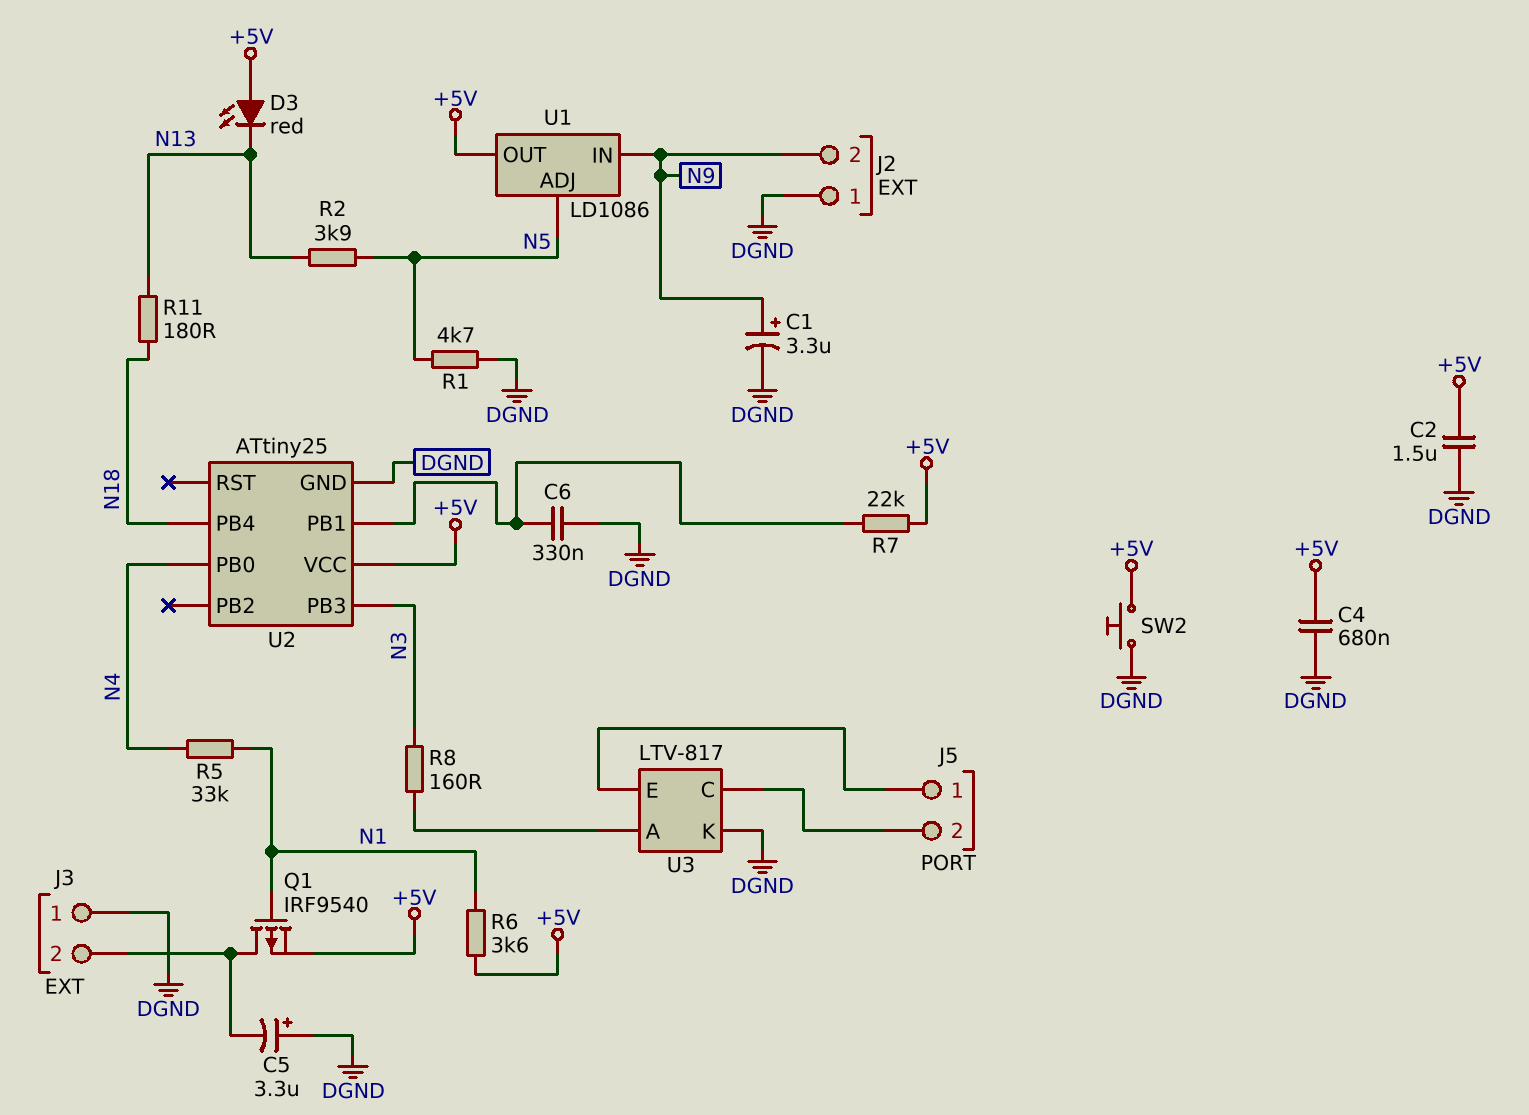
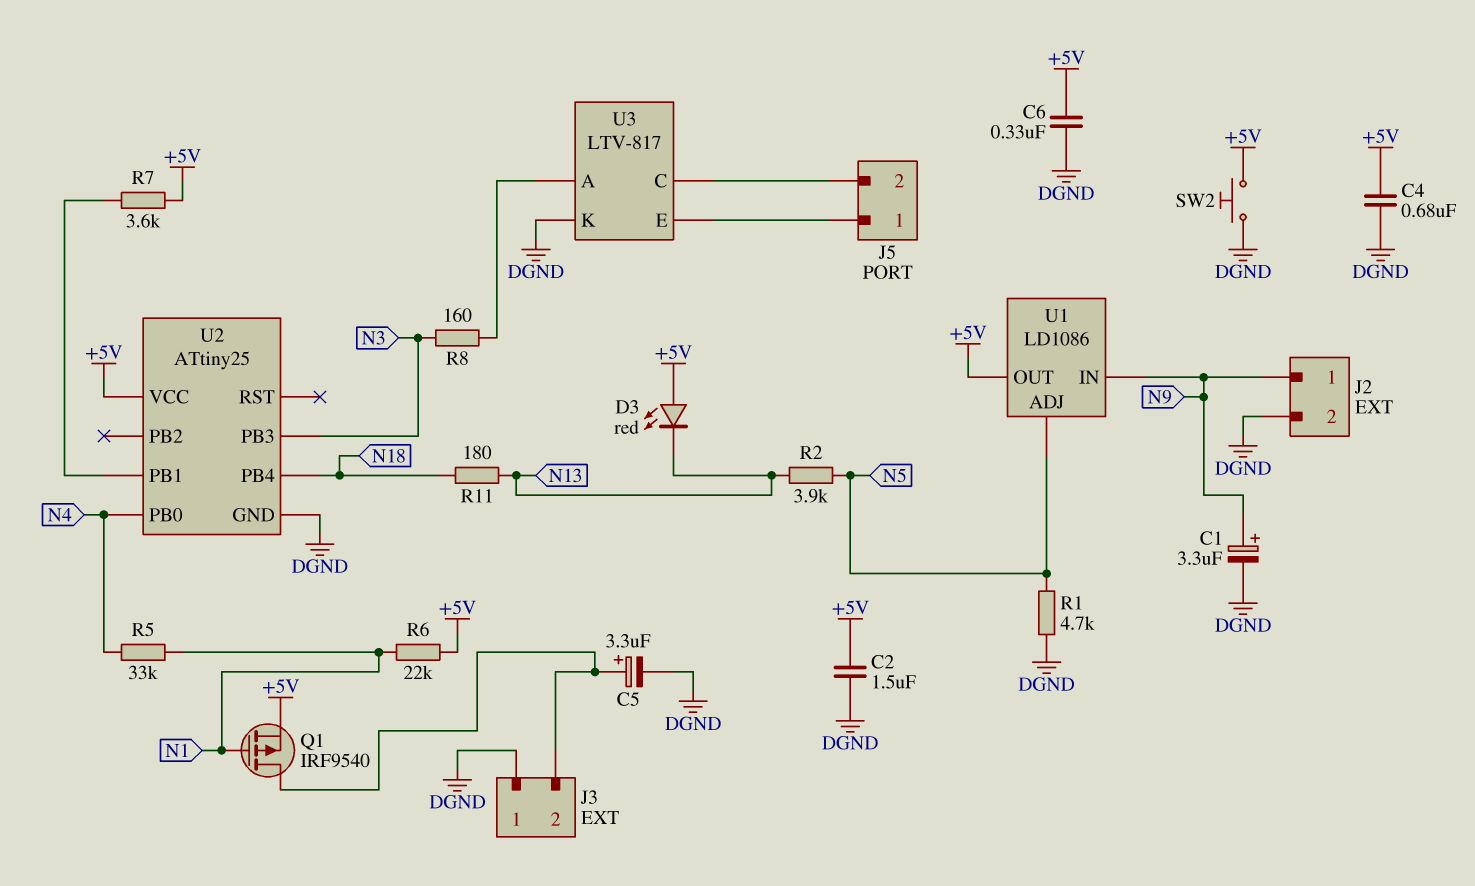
C5: 3.3uF (plus DGND, minus J3/2) -> 3.3uF (plus J3/2, minus DGND)
C6: 330nF (DGND, U2/PB1) -> 330nF (+5V, DGND)
J2 pin 1: DGND -> N9
J2 pin 2: N9 -> DGND
R6: 3.6k (+5V, N1) -> 22k (+5V, N1)
R7: 22k (+5V, U2/PB1) -> 3.6k (+5V, U2/PB1)

